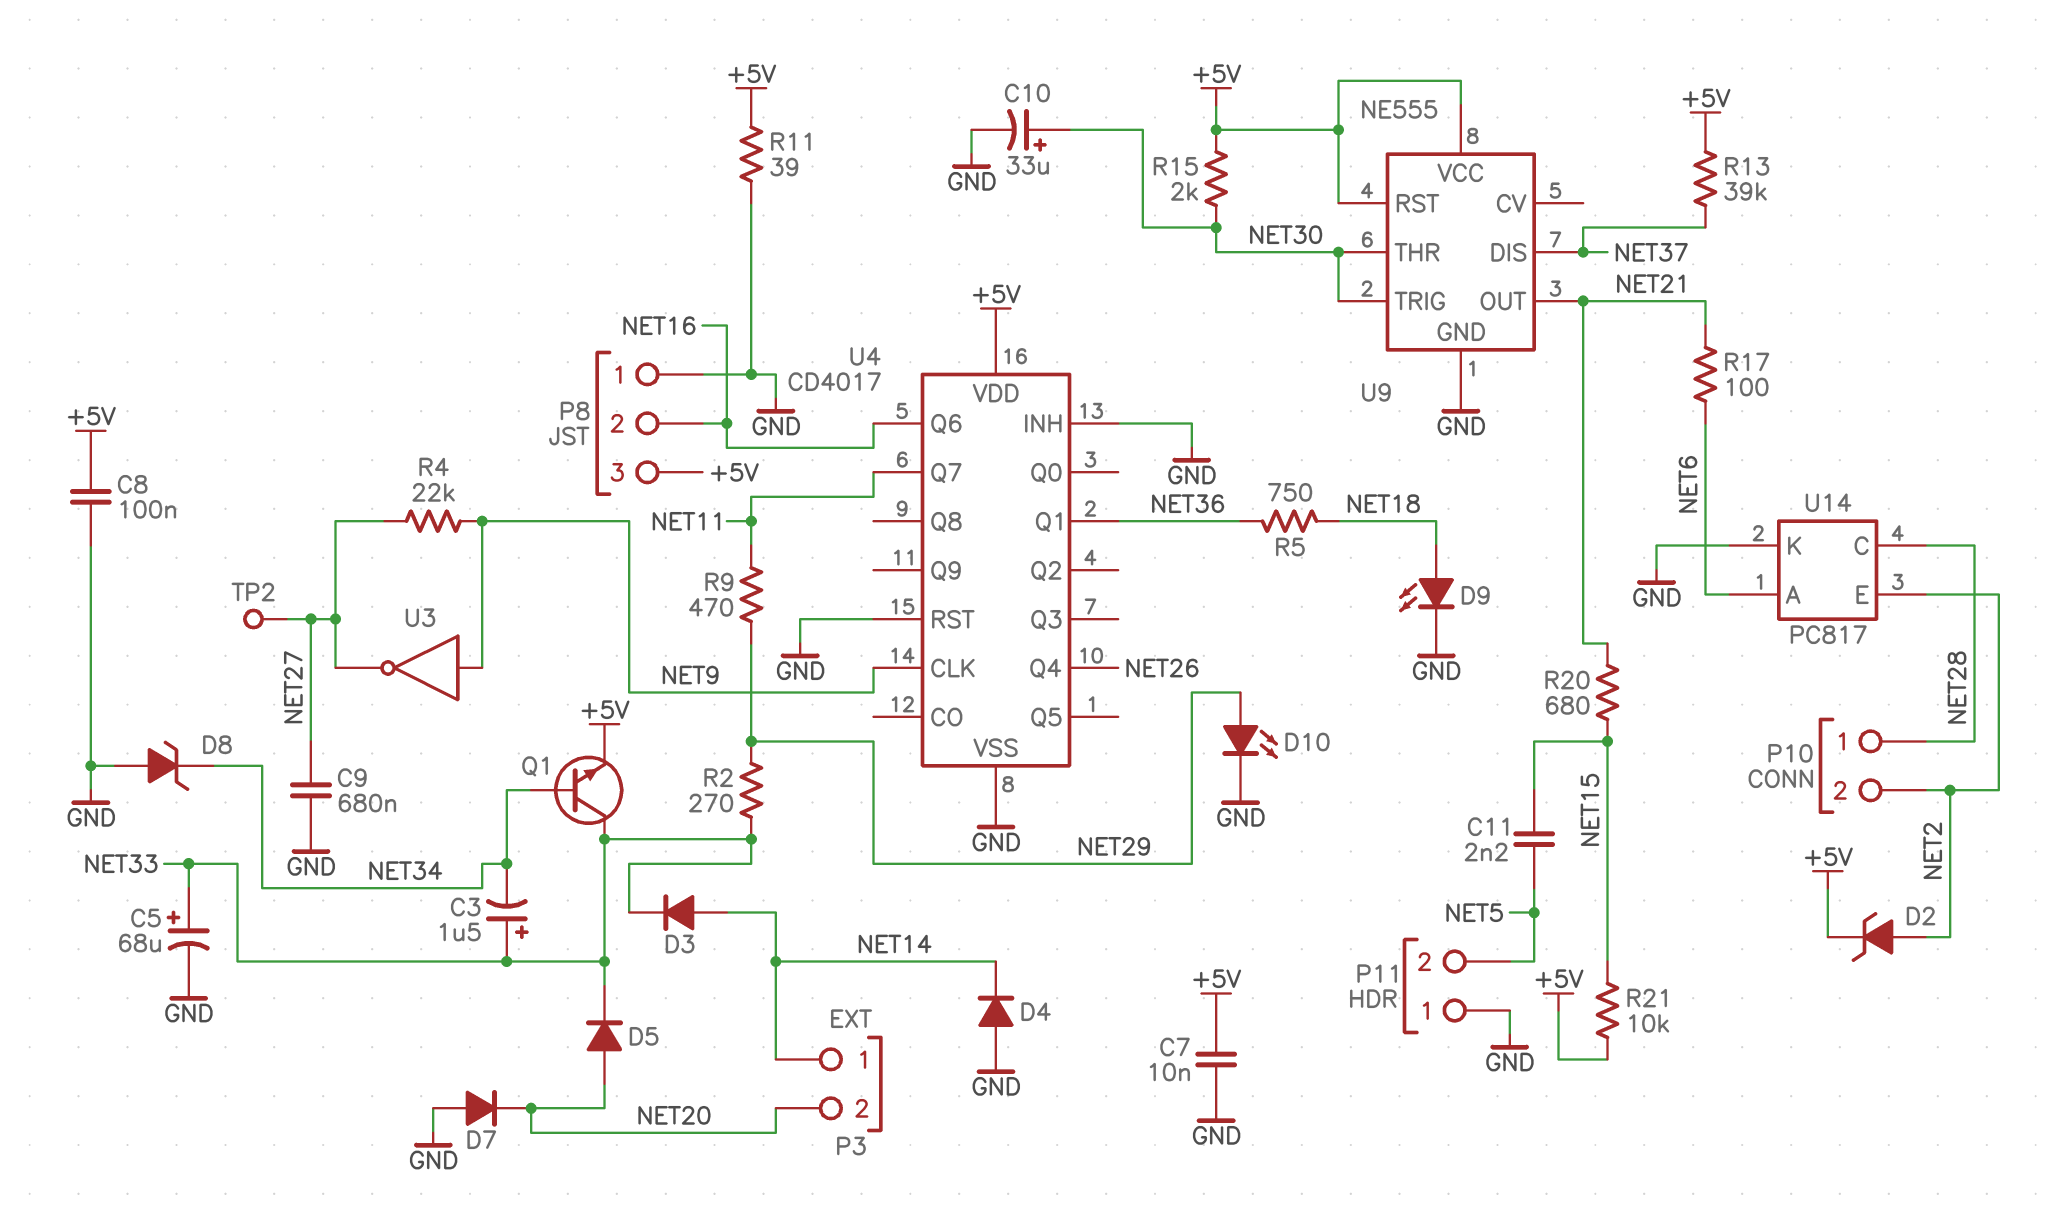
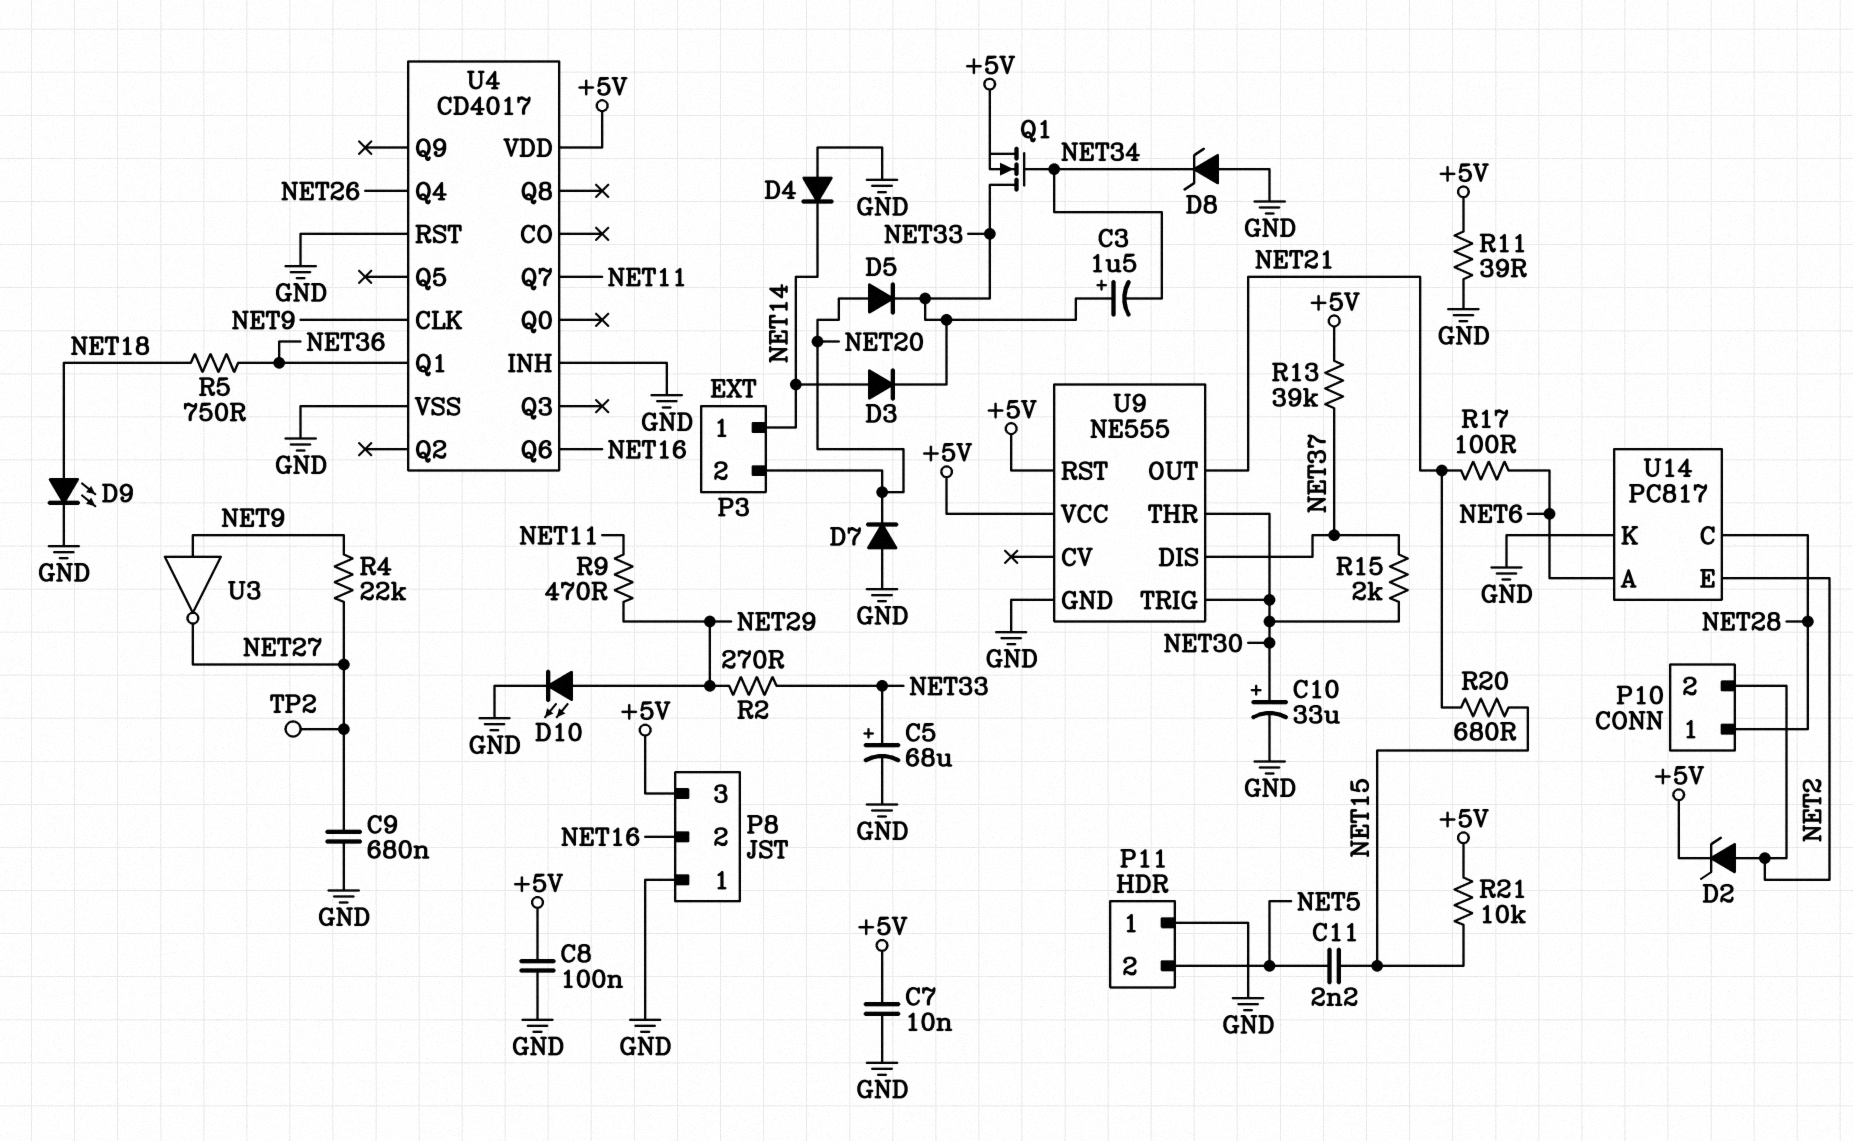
Q1: NPN (B NET34, C NET33, E +5V) -> NMOS (G NET34, D NET33, S +5V)
R15: 2k (+5V, NET30) -> 2k (NET30, NET37)

